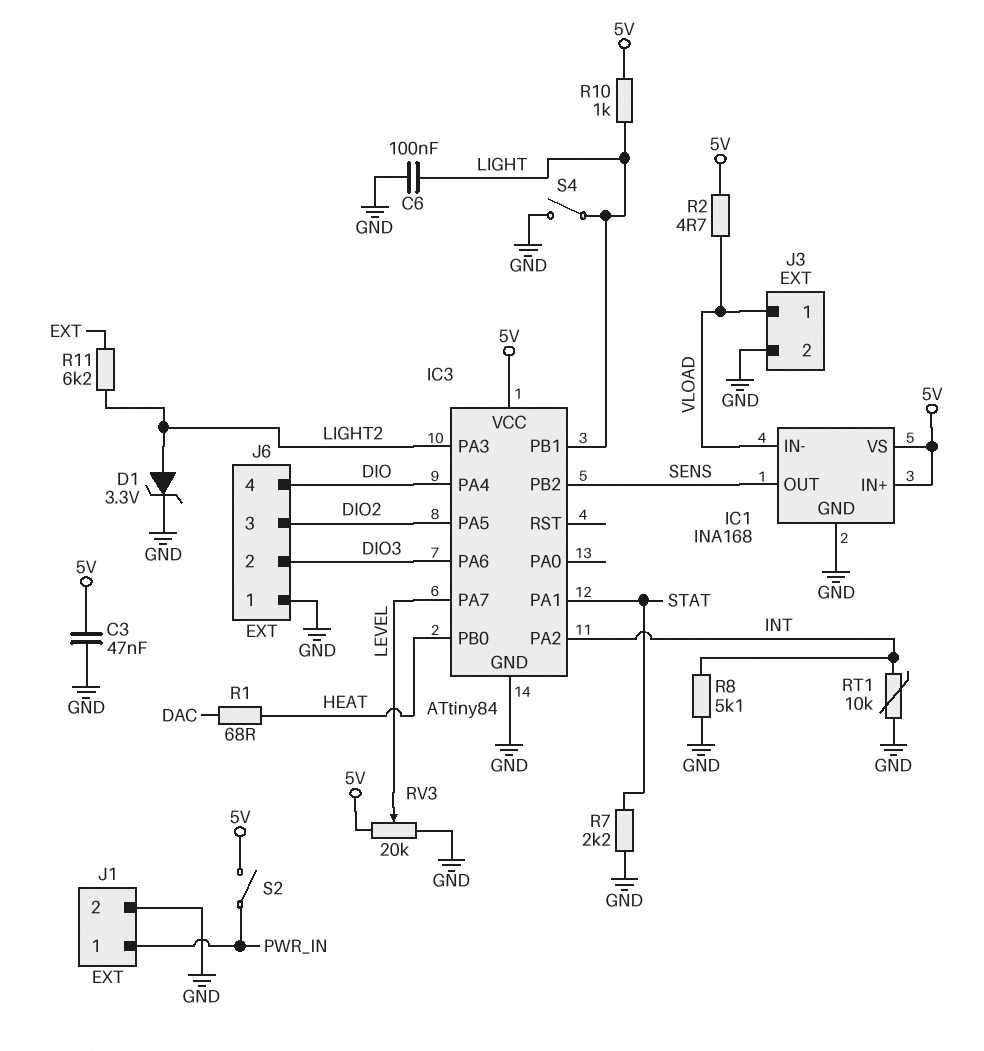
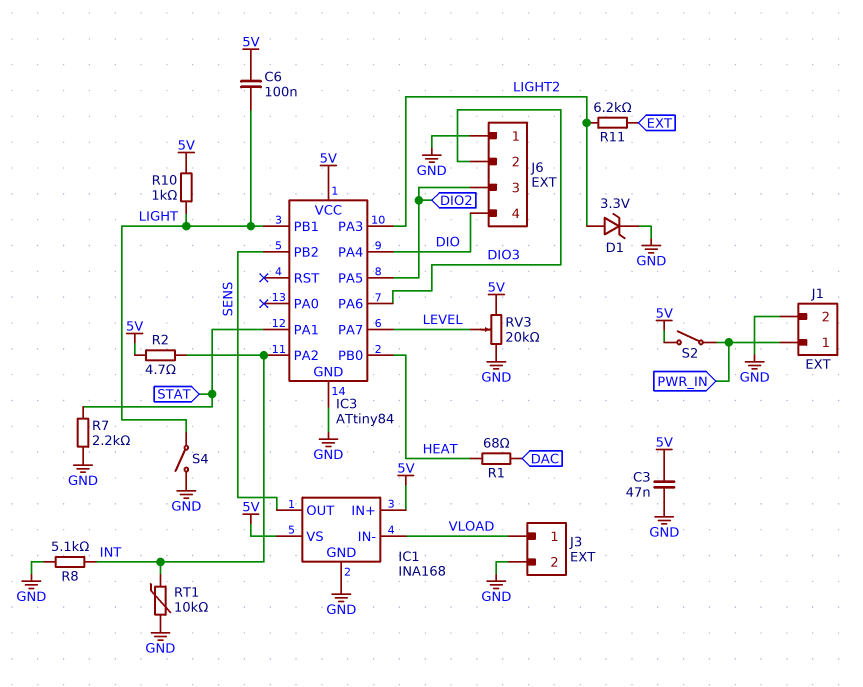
C6: 100nF (GND, LIGHT) -> 100nF (5V, LIGHT)
R2: 4.7 (5V, VLOAD) -> 4.7 (5V, INT)

